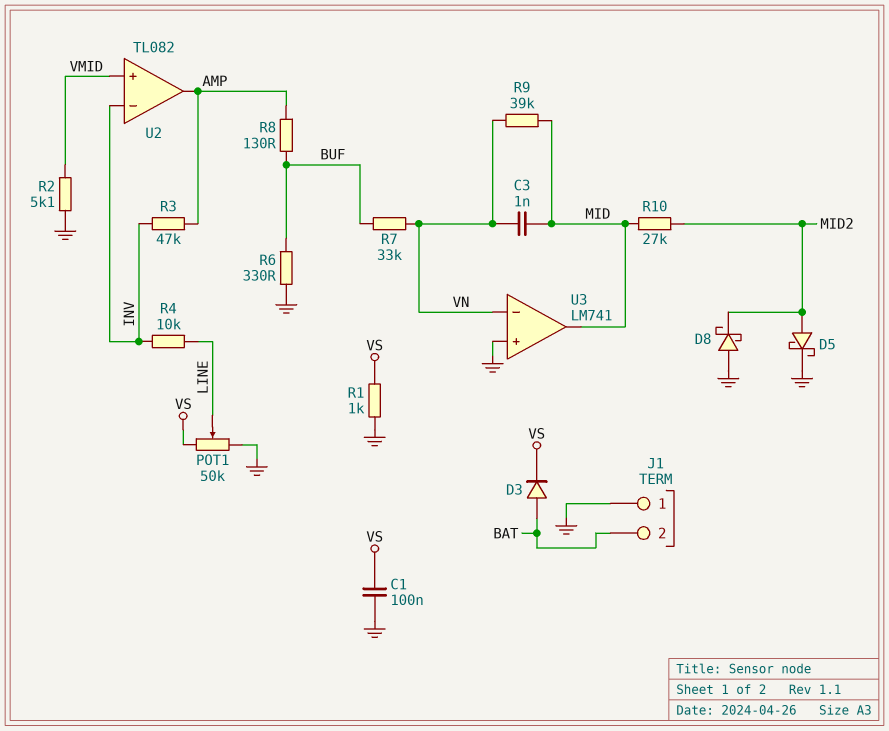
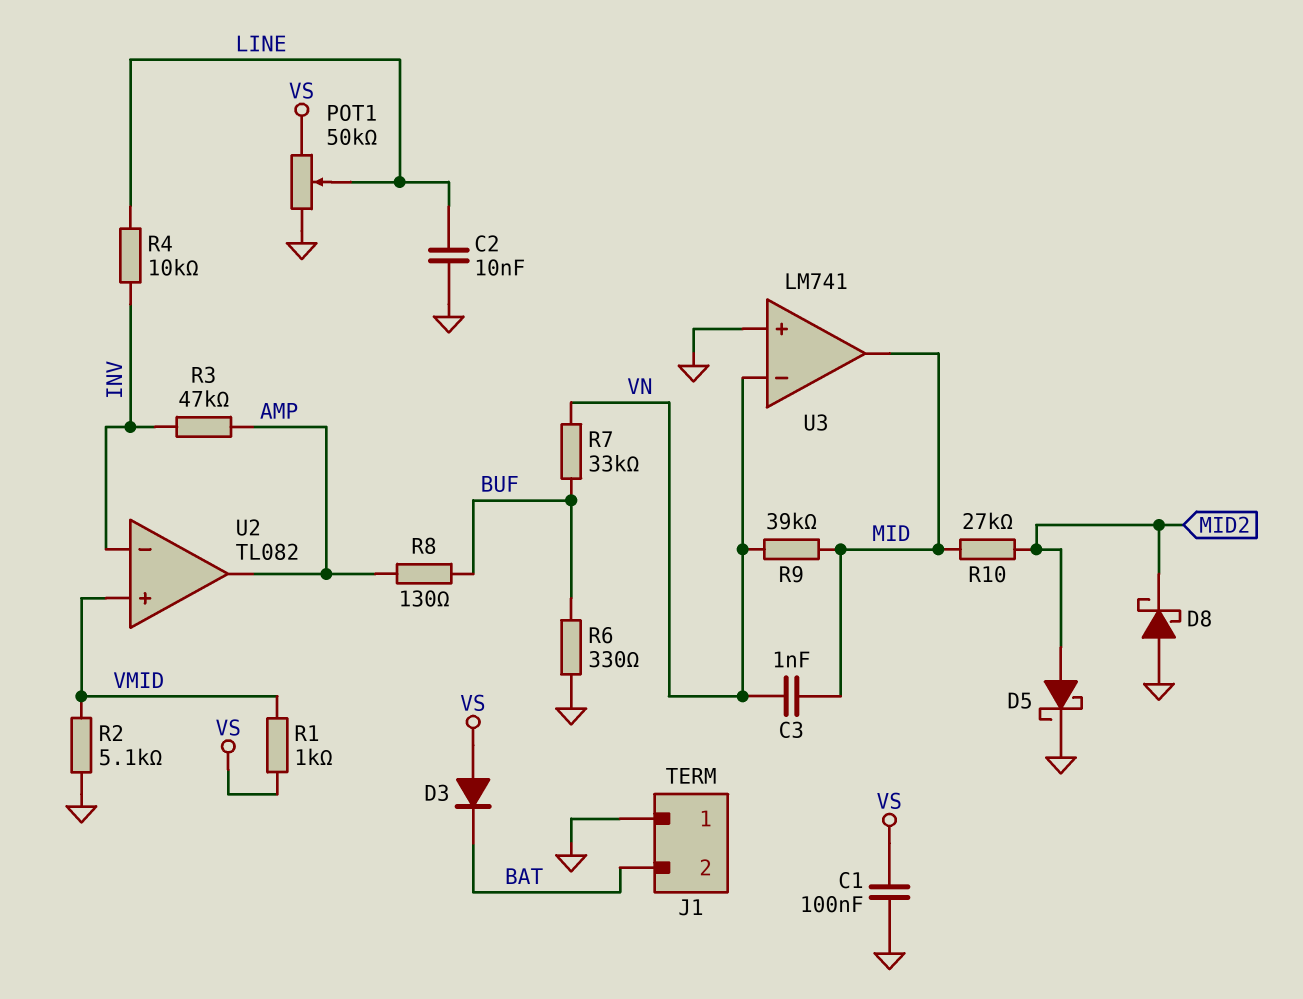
C2: none -> 10nF (GND, LINE)
D3: diode (A BAT, K VS) -> diode (A VS, K BAT)
R1: 1k (GND, VS) -> 1k (VMID, VS)

